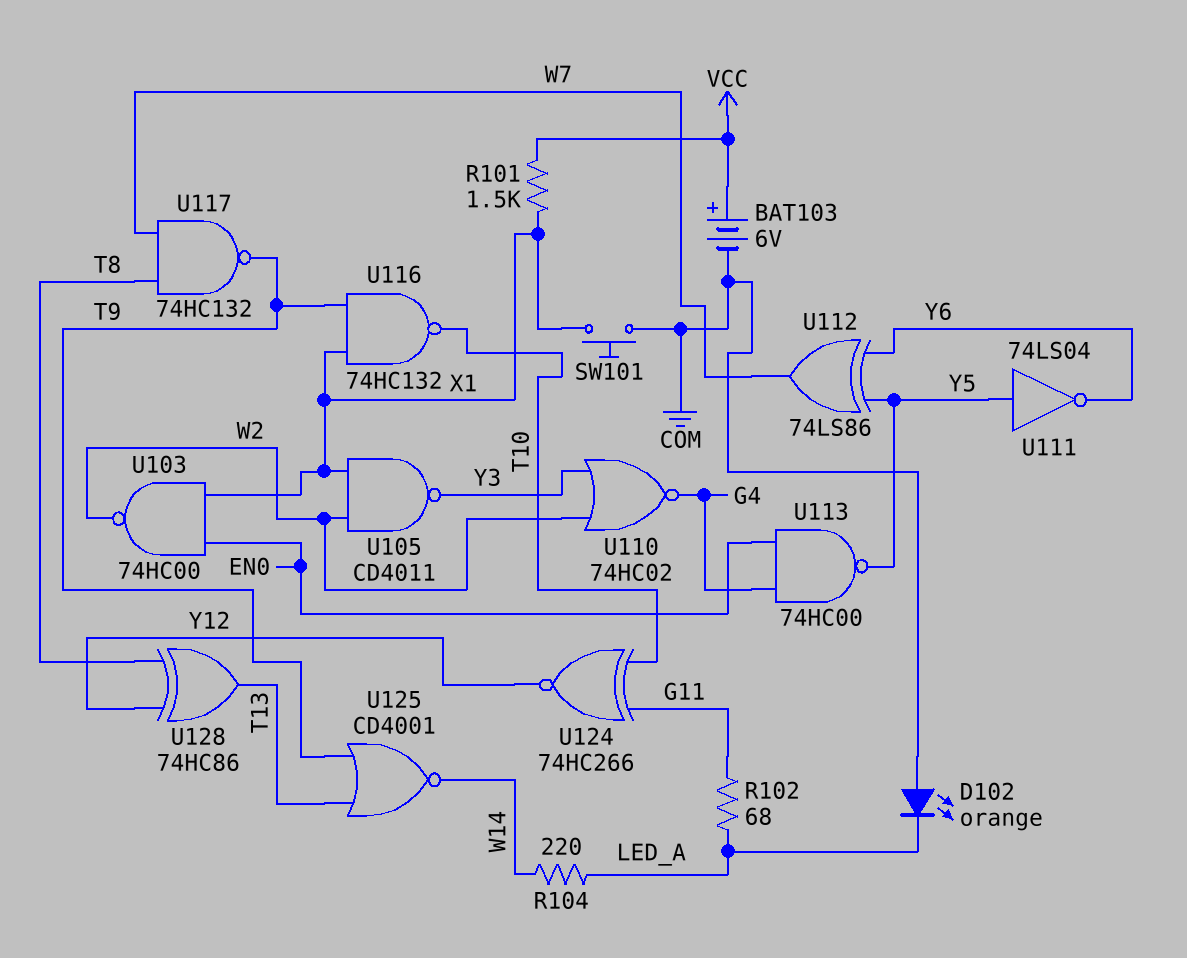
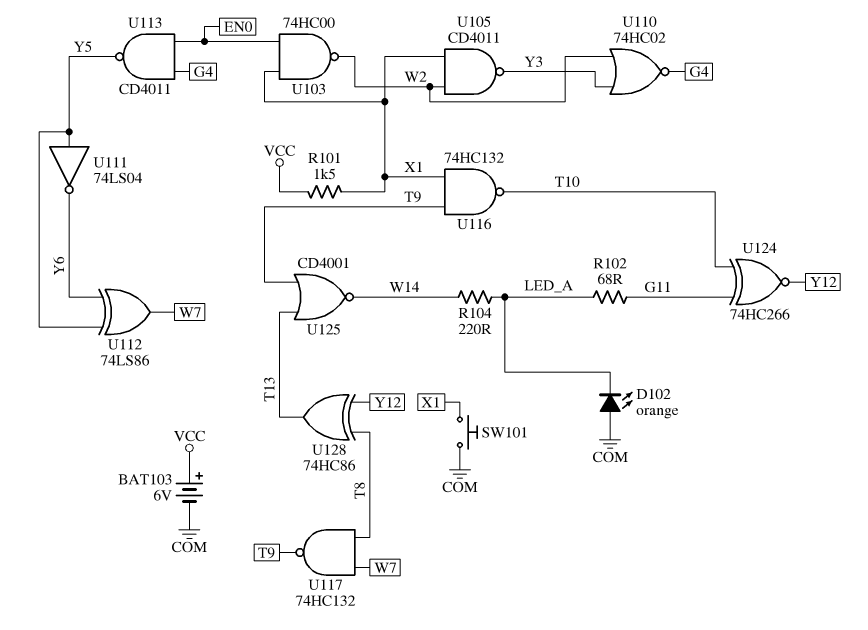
U113: NAND 74HC00 (in EN0, in G4, out Y5) -> NAND CD4011 (in EN0, in G4, out Y5)

